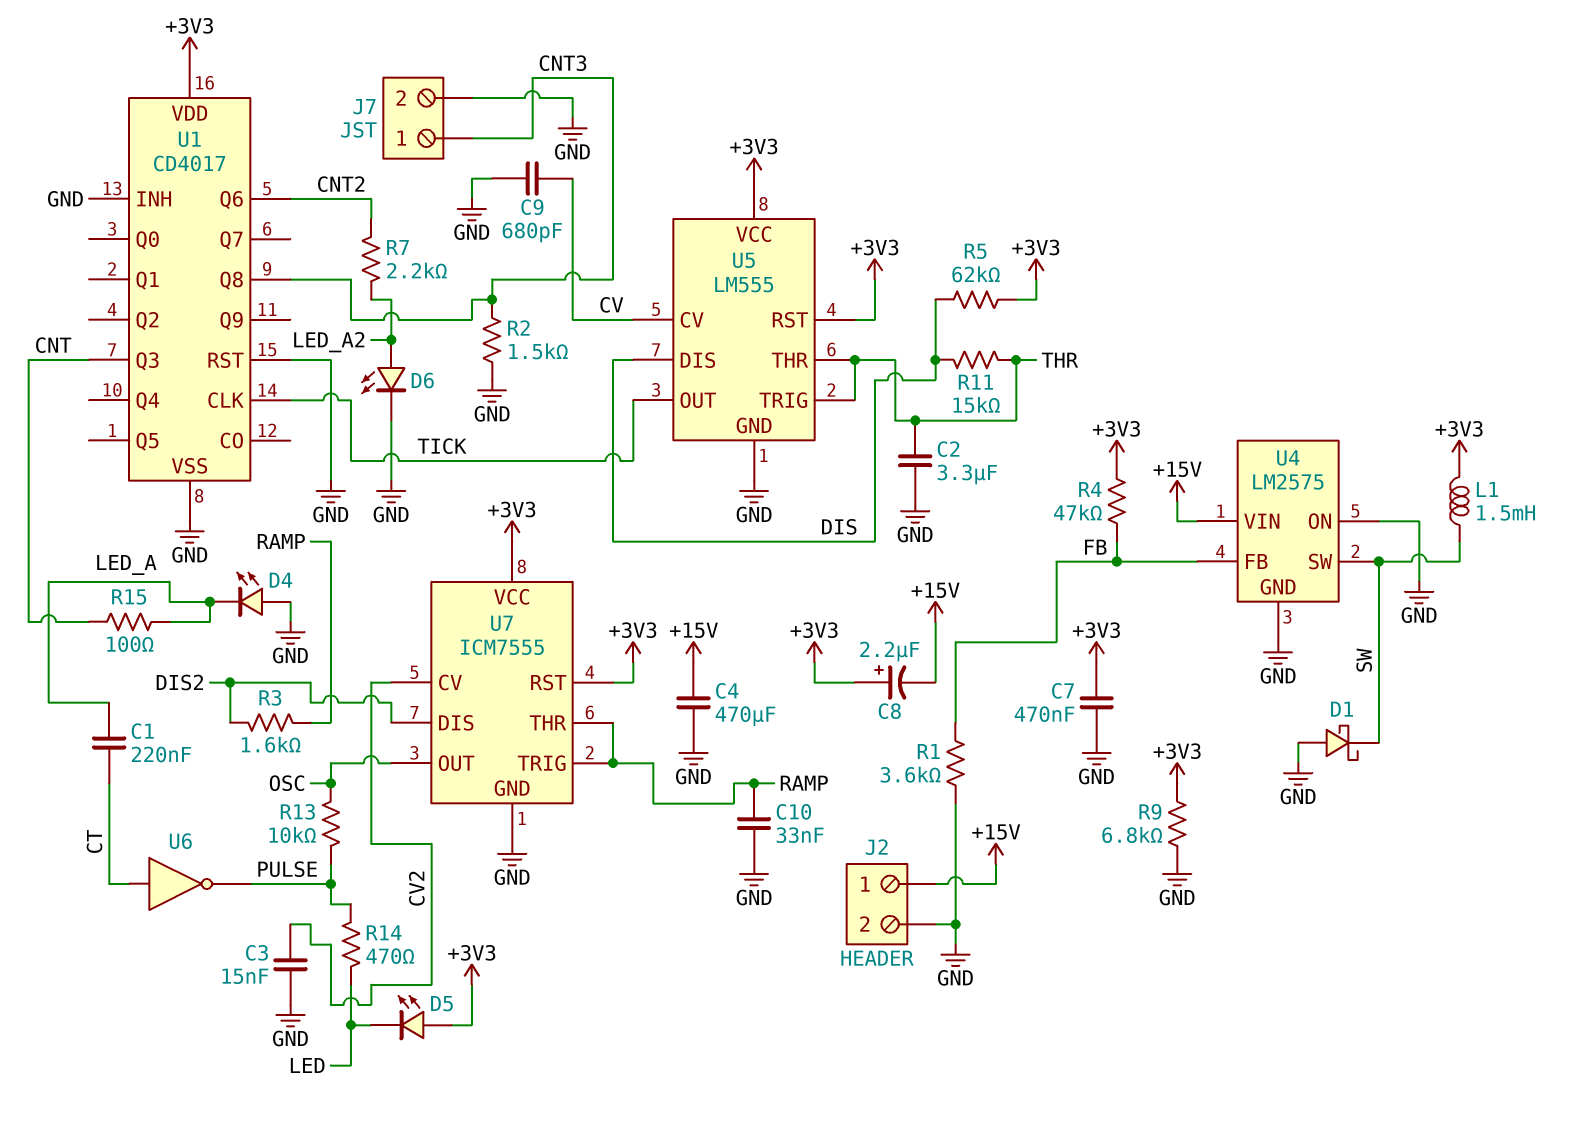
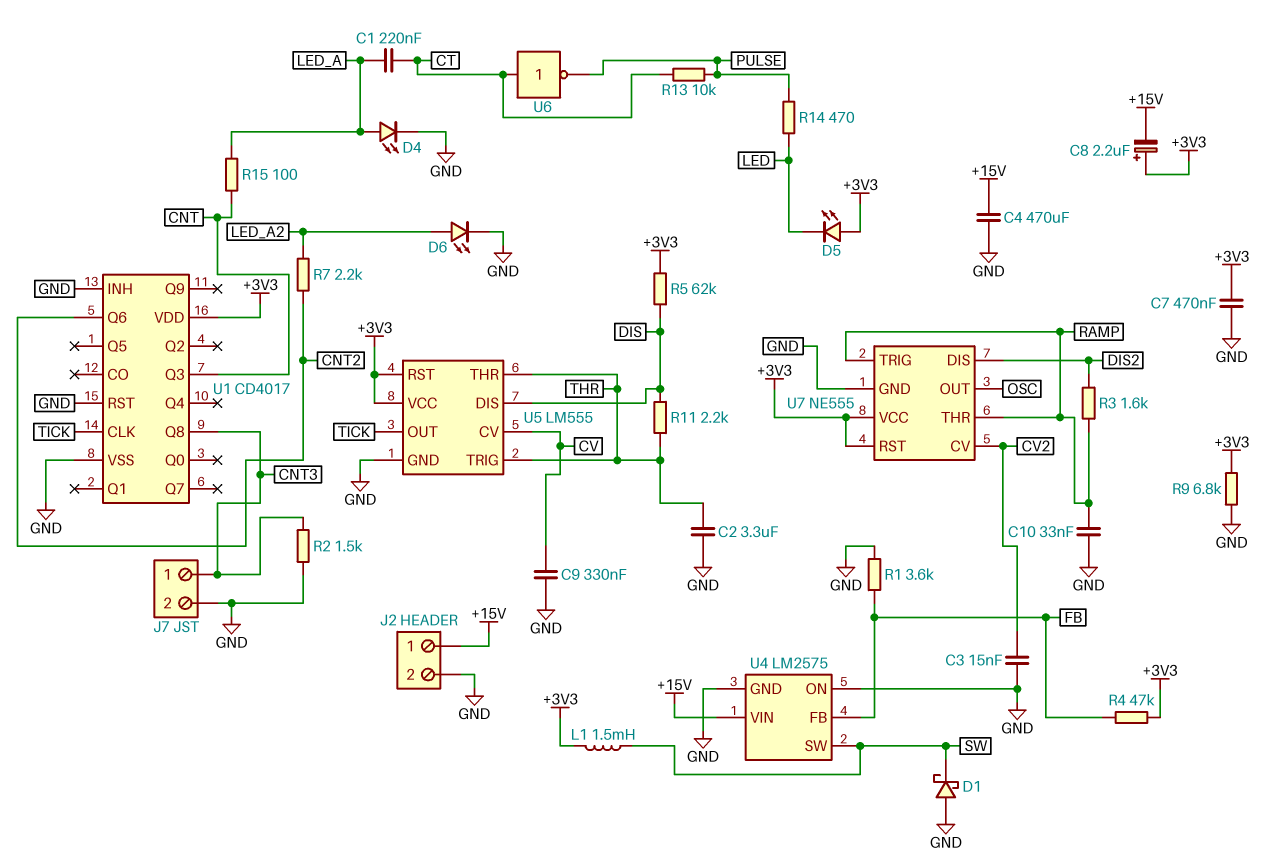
C9: 680pF (CV, GND) -> 330nF (CV, GND)
D4: LED (A GND, K LED_A) -> LED (A LED_A, K GND)
R11: 15k (DIS, THR) -> 2.2k (DIS, THR)
R13: 10k (OSC, PULSE) -> 10k (CT, PULSE)
U7: ICM7555 -> NE555

